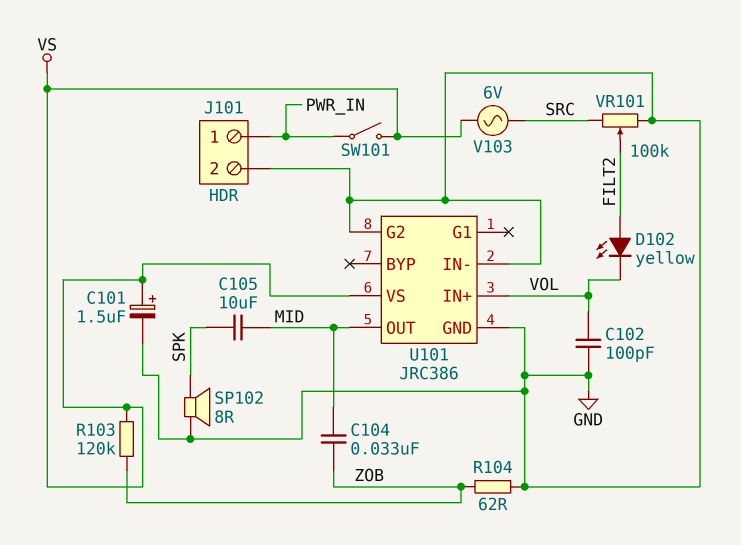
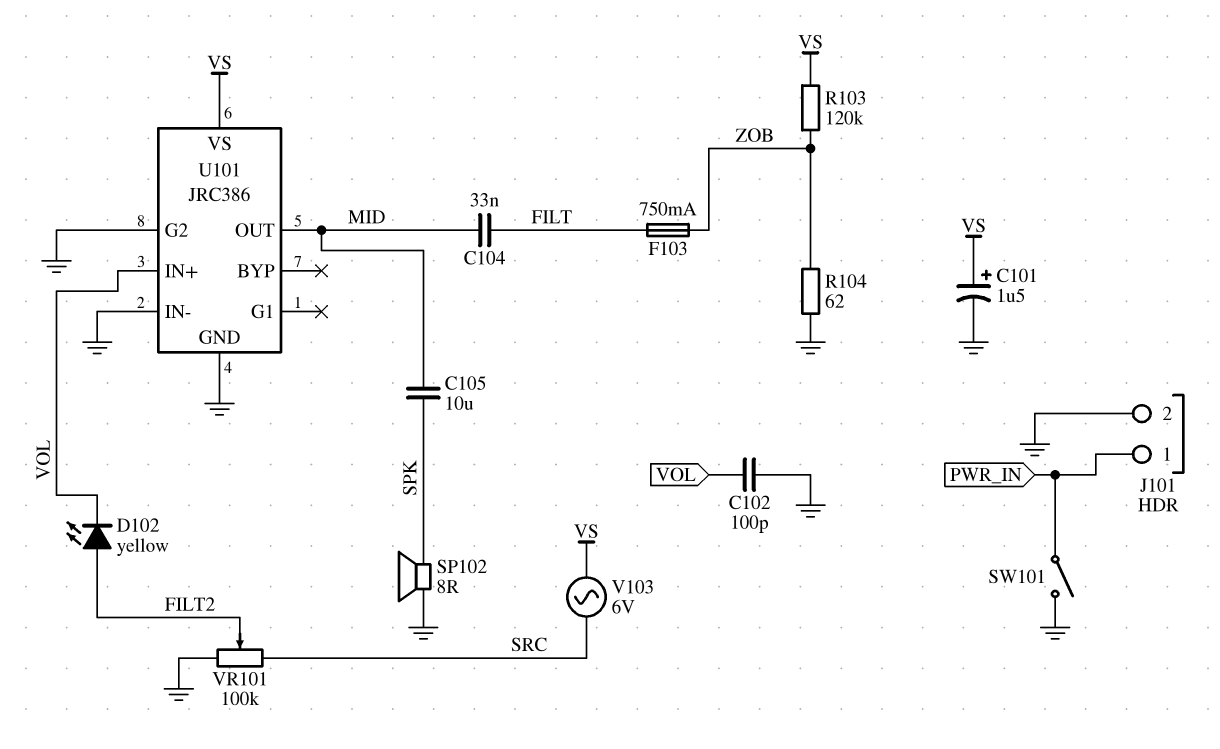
C104: 33nF (MID, ZOB) -> 33nF (FILT, MID)
F103: none -> 750mA (FILT, ZOB)
SW101: switch (PWR_IN, VS) -> switch (GND, PWR_IN)

